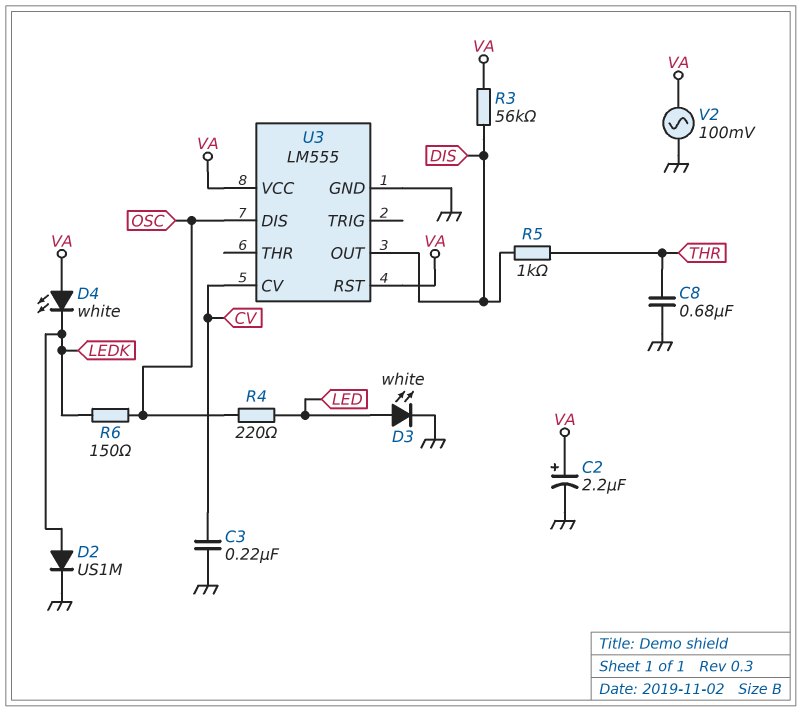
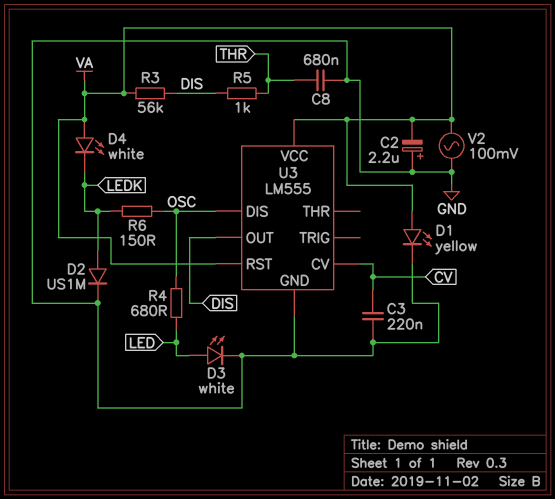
C2: 2.2uF (plus VA, minus GND) -> 2.2uF (plus GND, minus VA)
D1: none -> LED yellow (A VA, K GND)
R4: 220 (LED, OSC) -> 680 (LED, OSC)

